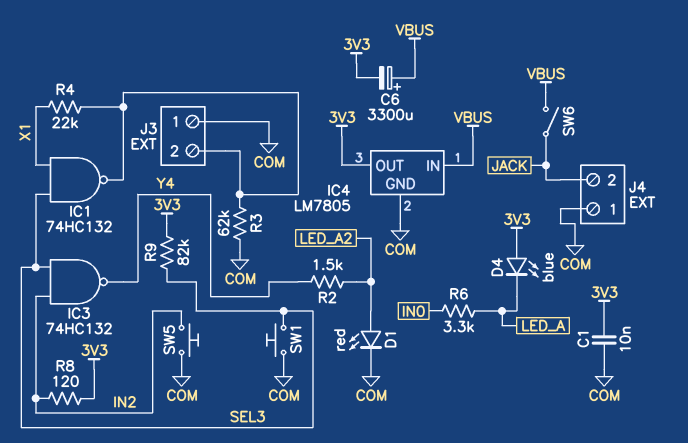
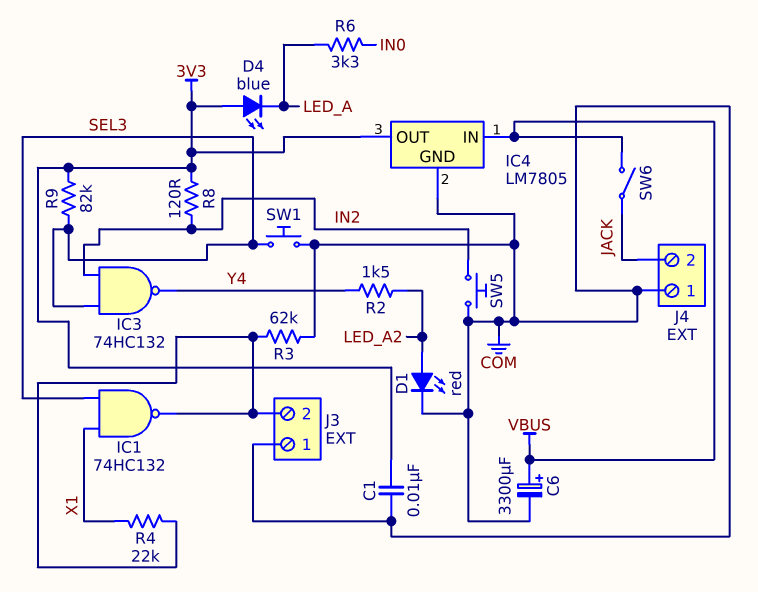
C6: 3300uF (plus VBUS, minus 3V3) -> 3300uF (plus VBUS, minus COM)

